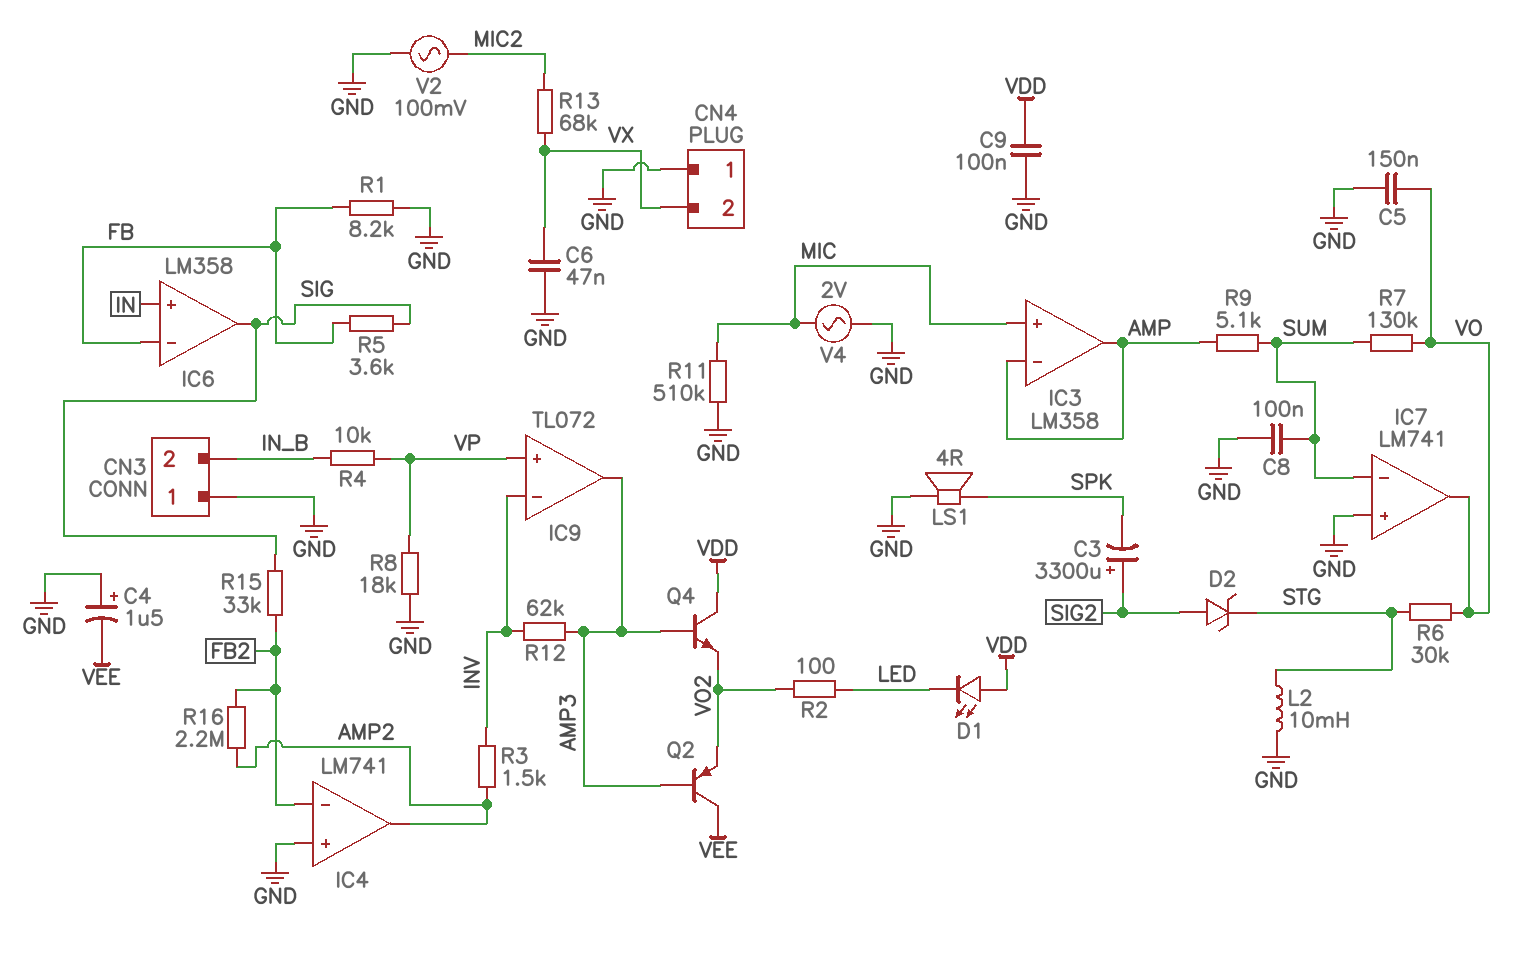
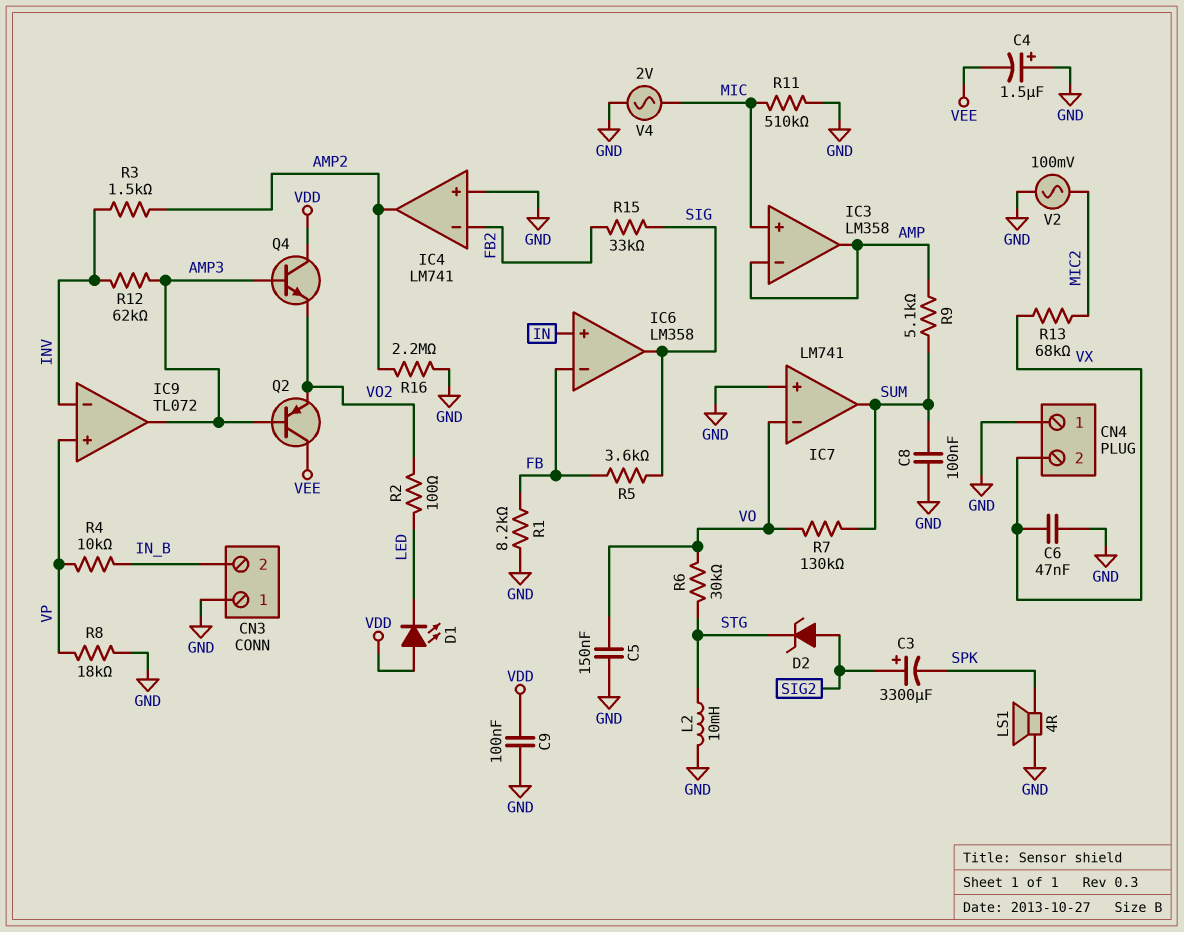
IC7 pin in-: SUM -> VO
IC7 pin out: VO -> SUM
R16: 2.2M (AMP2, FB2) -> 2.2M (AMP2, GND)

